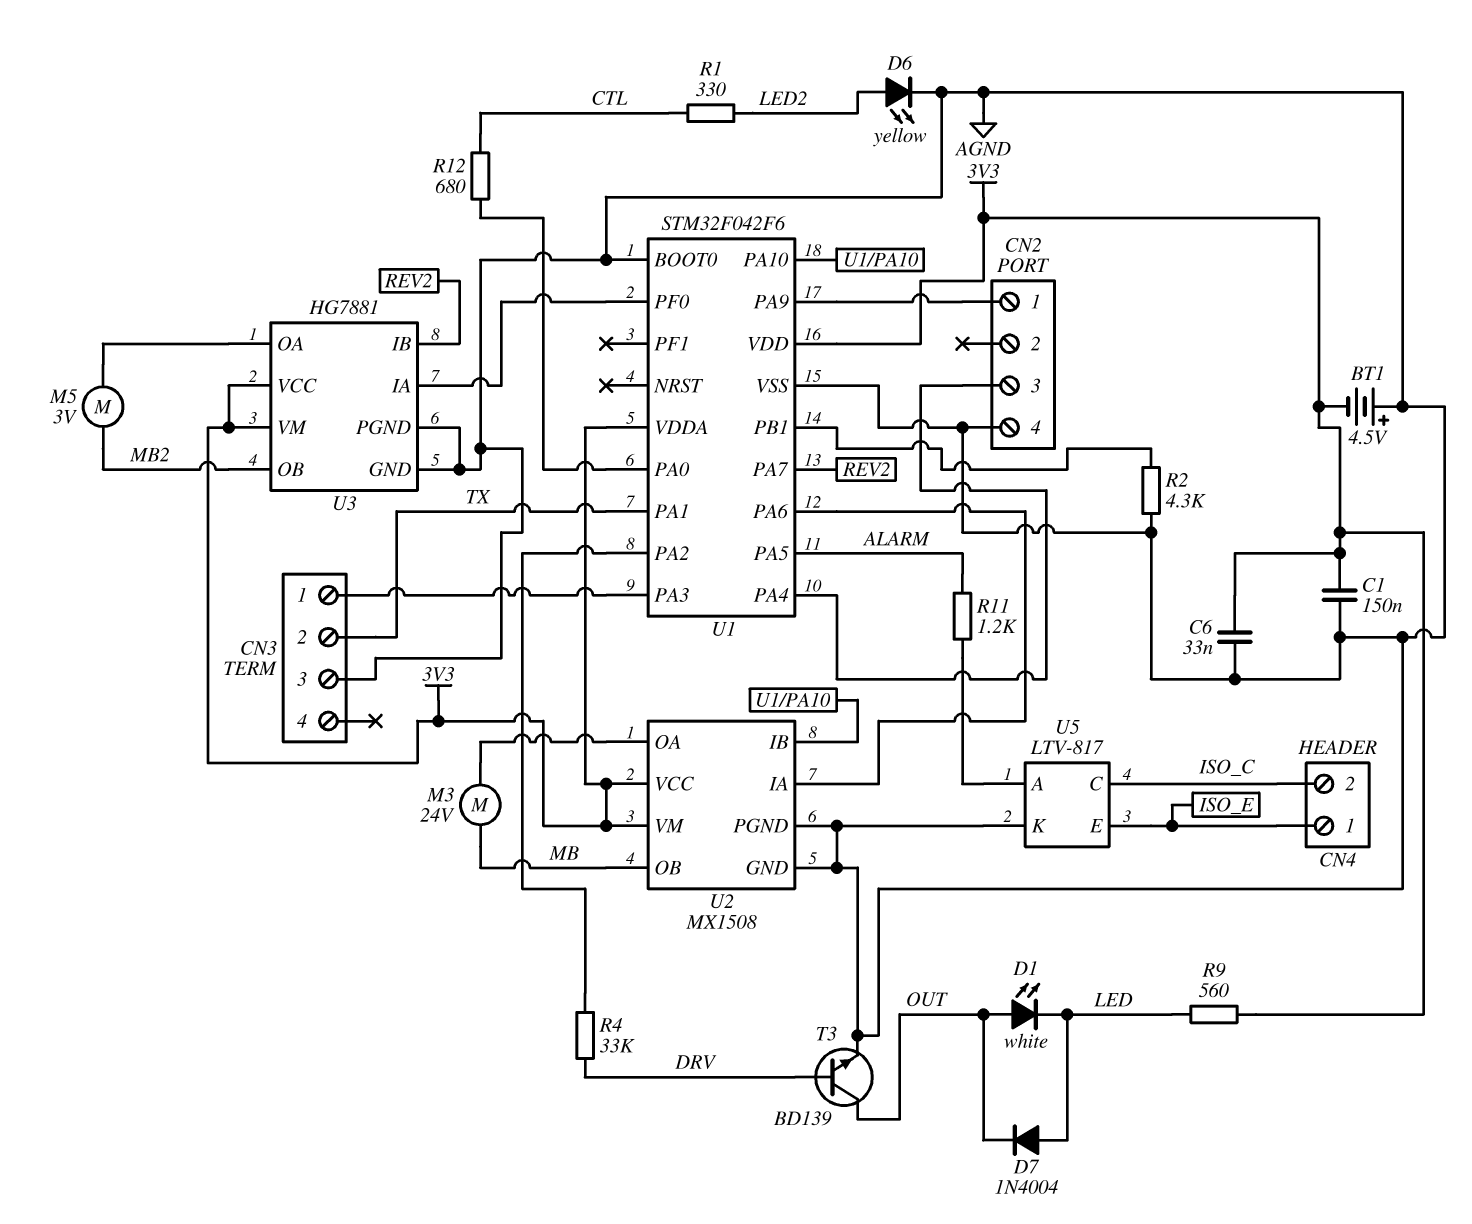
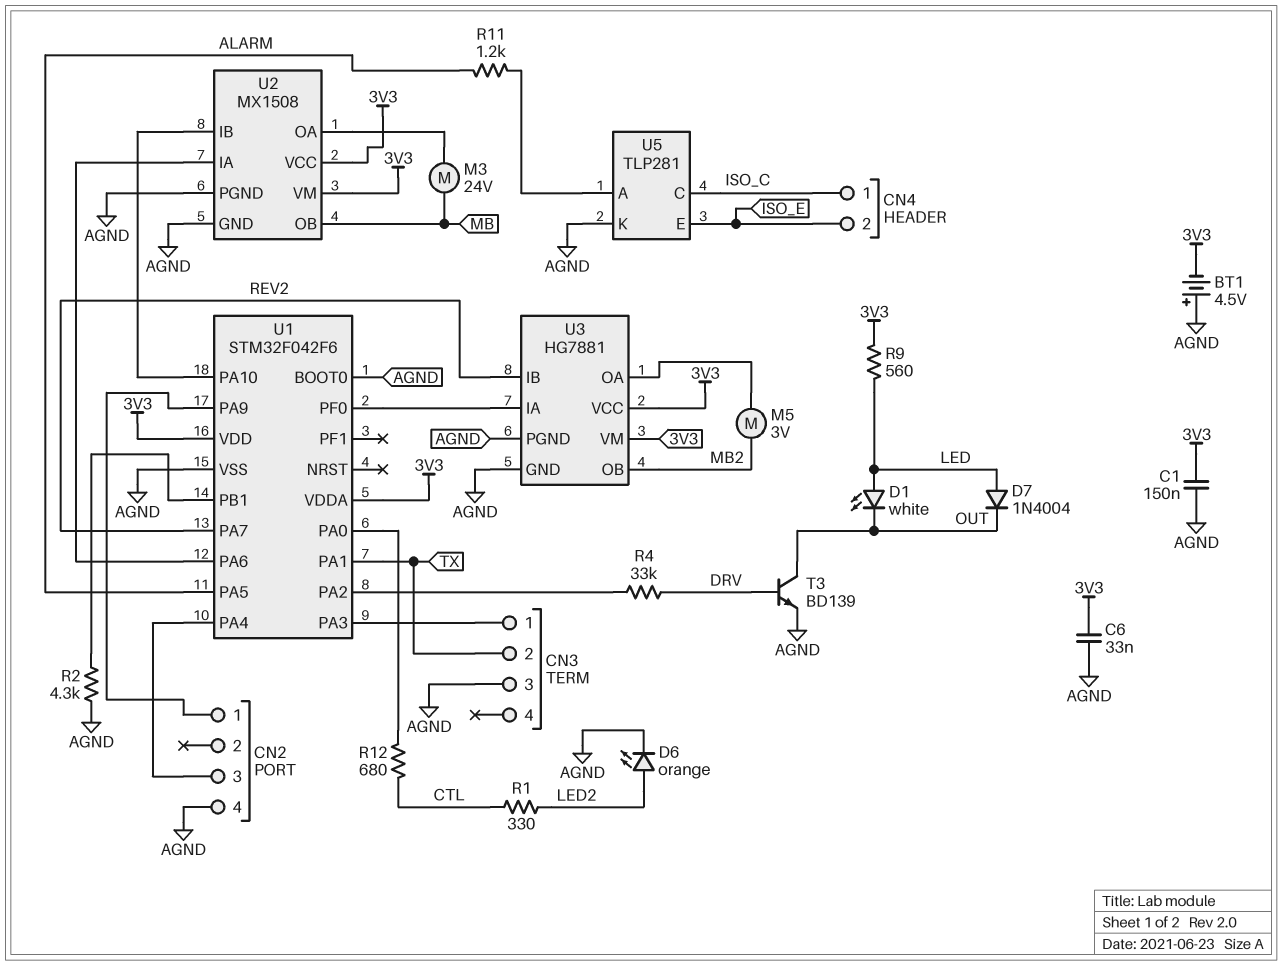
CN4 pin 1: ISO_E -> ISO_C
CN4 pin 2: ISO_C -> ISO_E
D1: LED white (A OUT, K LED) -> LED white (A LED, K OUT)
D6: LED yellow (A LED2, K AGND) -> LED orange (A LED2, K AGND)
U5: LTV-817 -> TLP281

